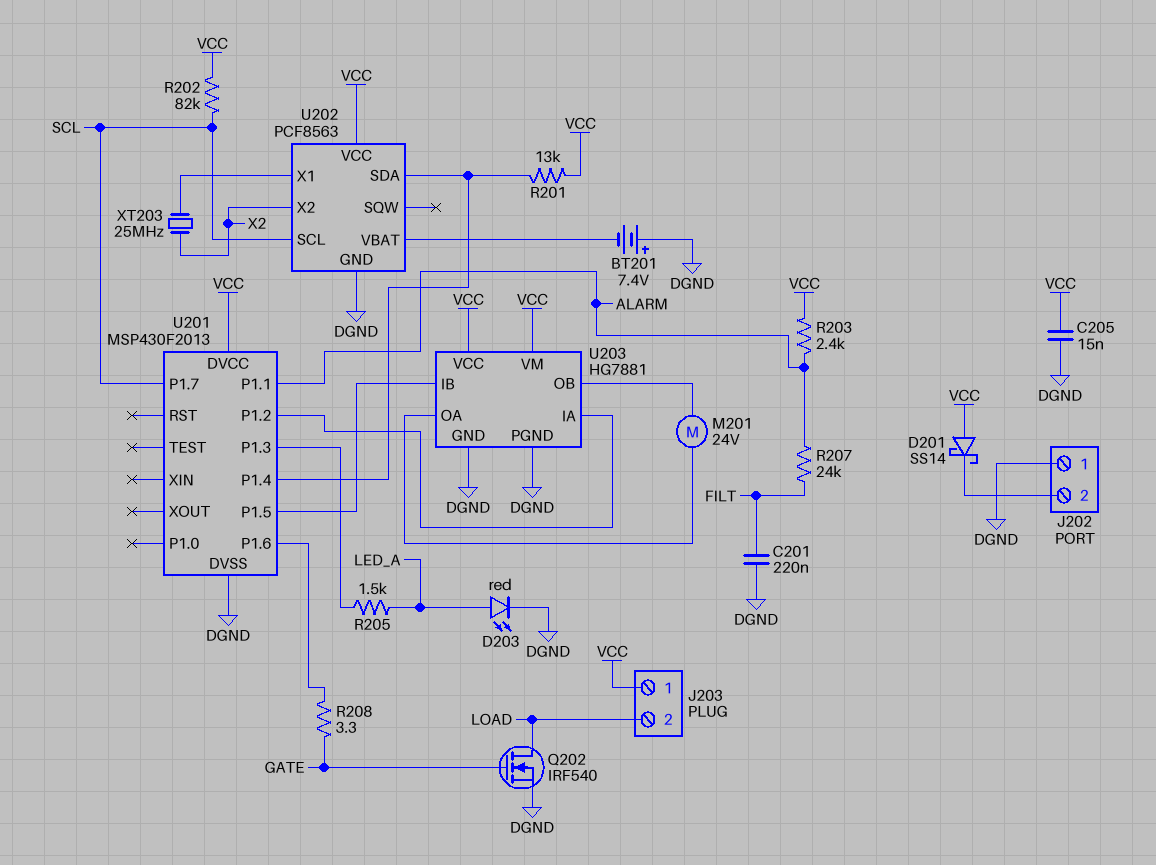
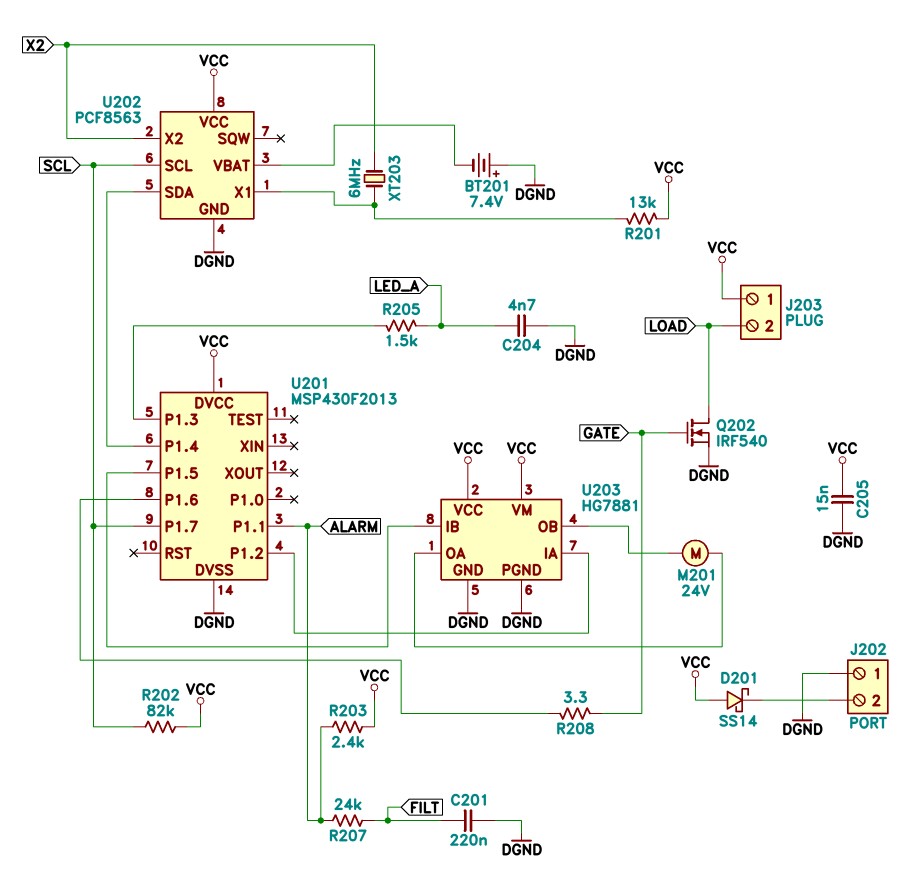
C204: none -> 4.7nF (DGND, LED_A)
D203: LED red (A LED_A, K DGND) -> none
R201: 13k (U201/P1.4, VCC) -> 13k (U202/X1, VCC)
XT203: 25MHz (U202/X1, X2) -> 6MHz (U202/X1, X2)

